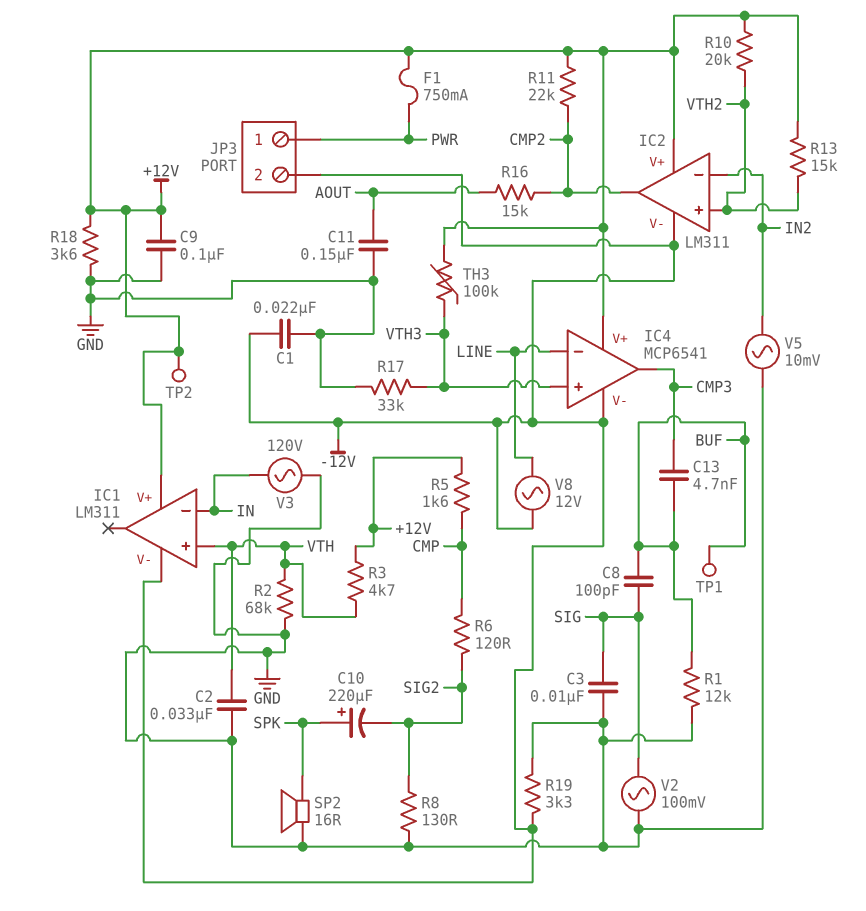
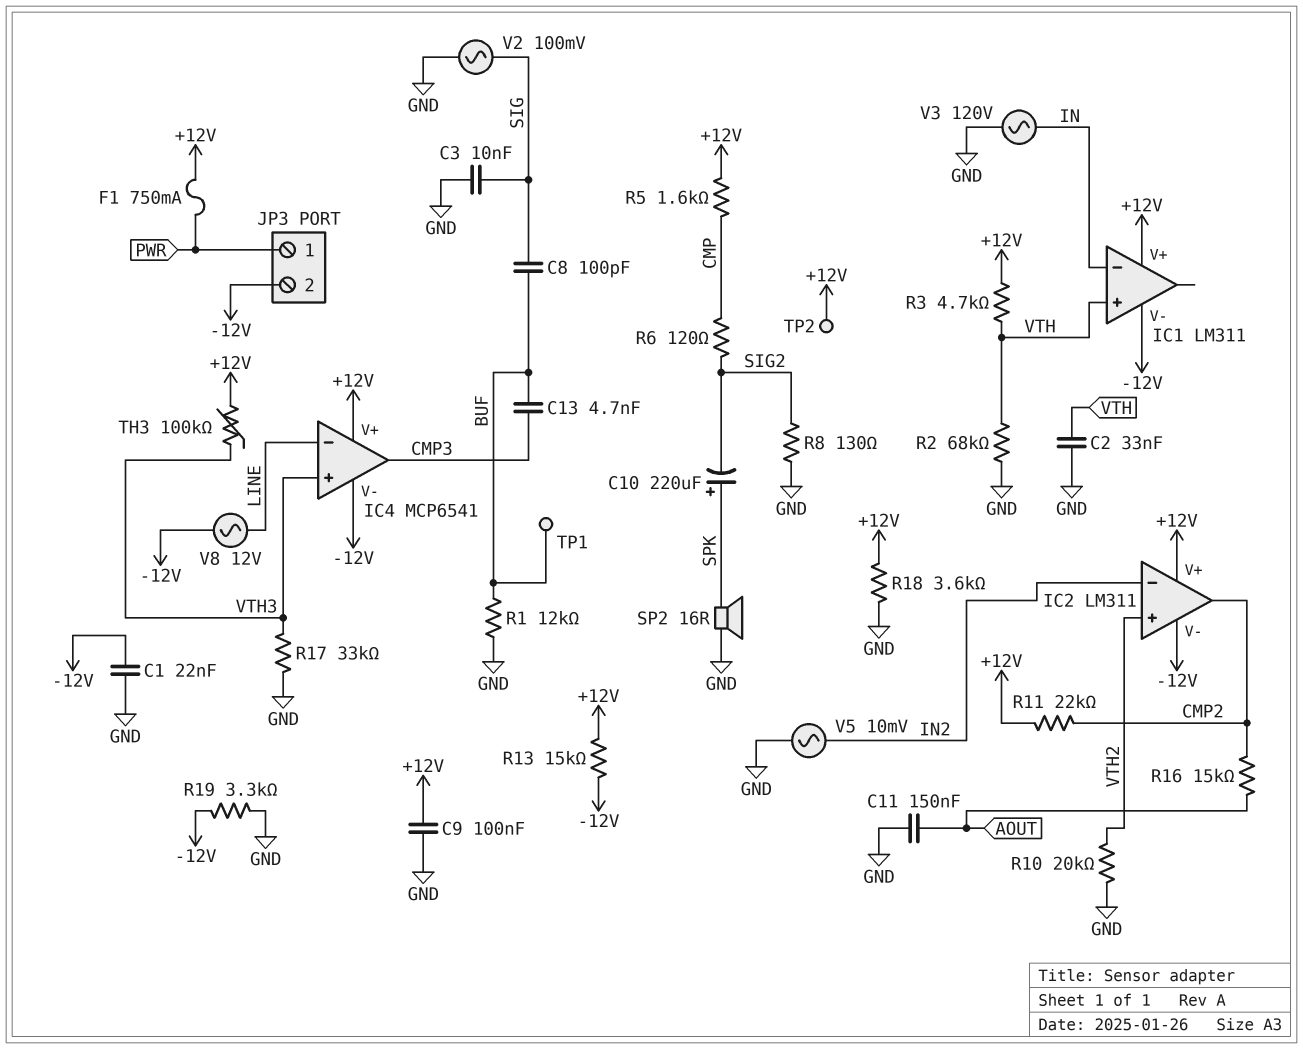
R10: 20k (+12V, VTH2) -> 20k (GND, VTH2)
R13: 15k (+12V, VTH2) -> 15k (+12V, -12V)

